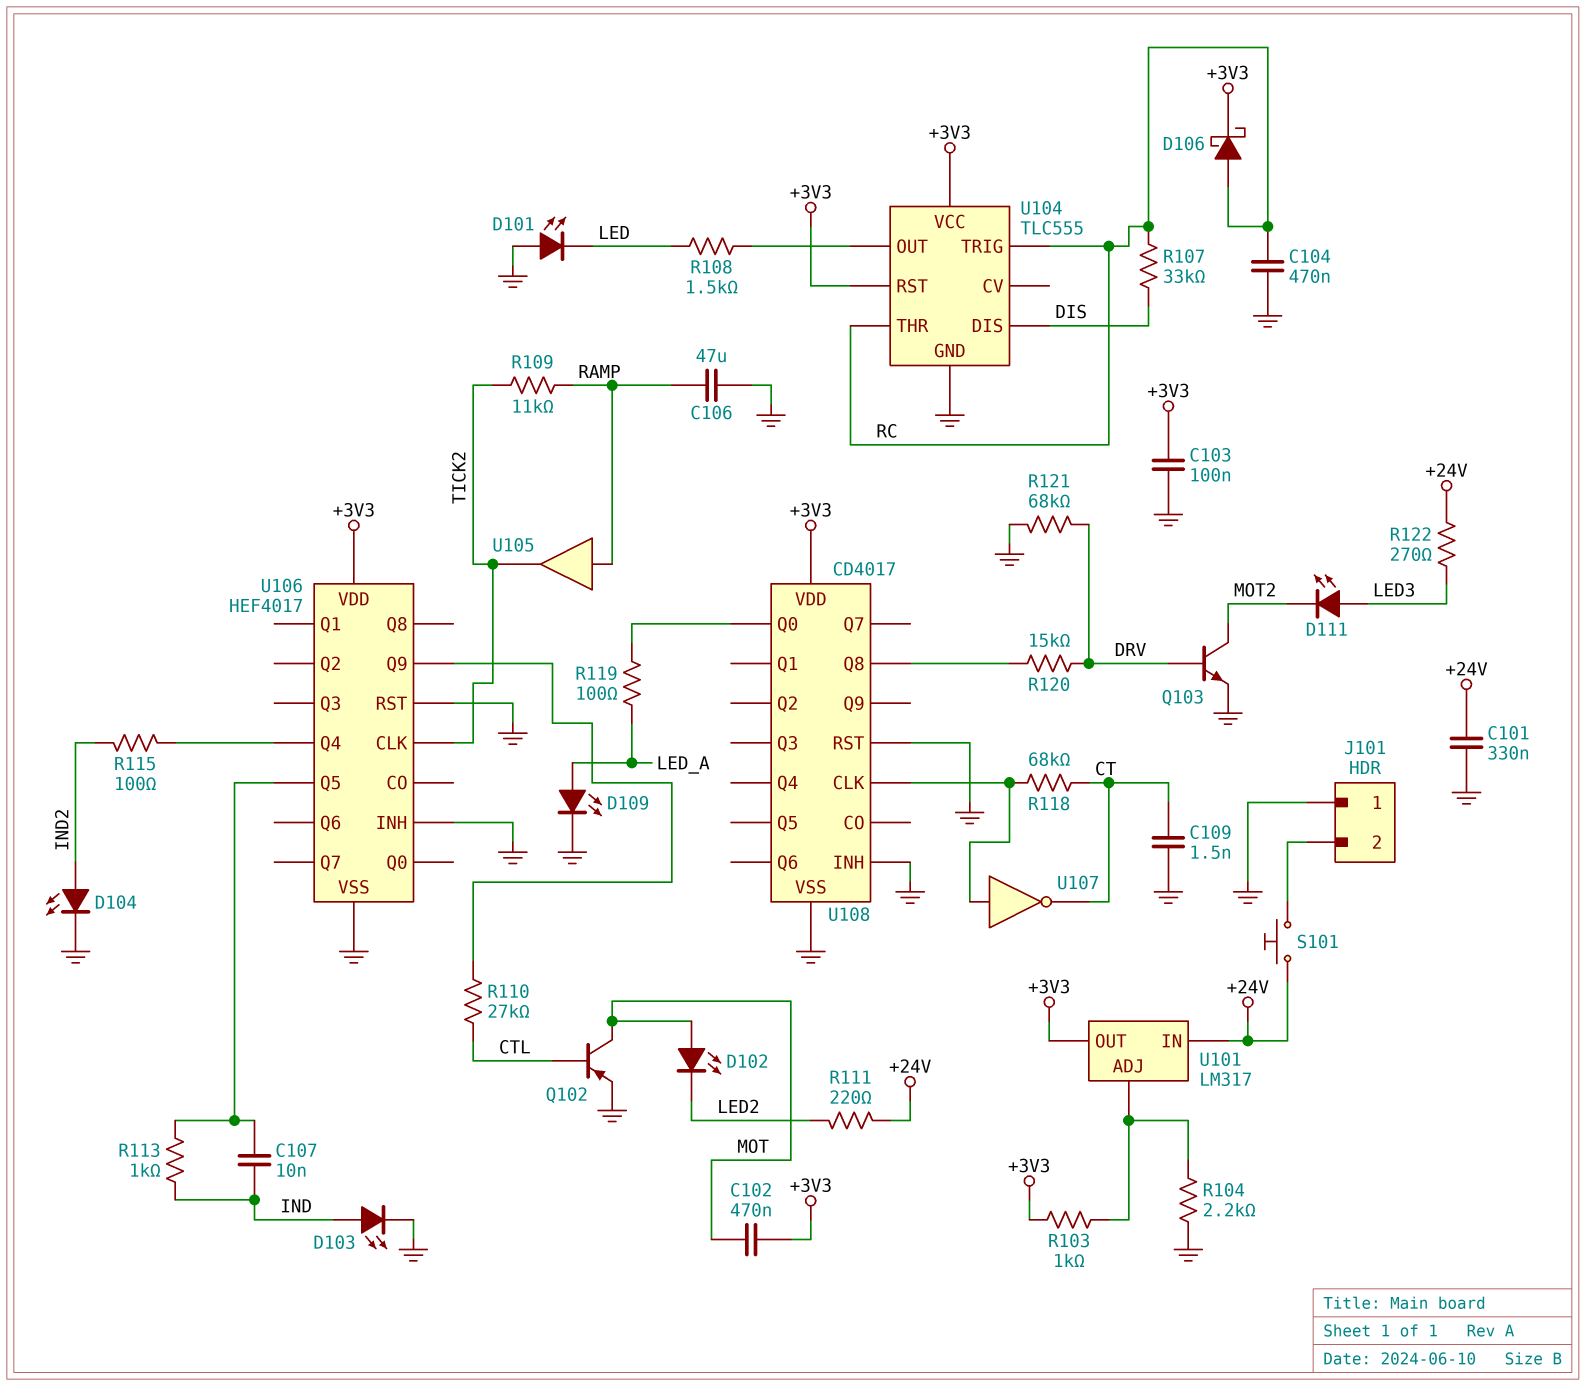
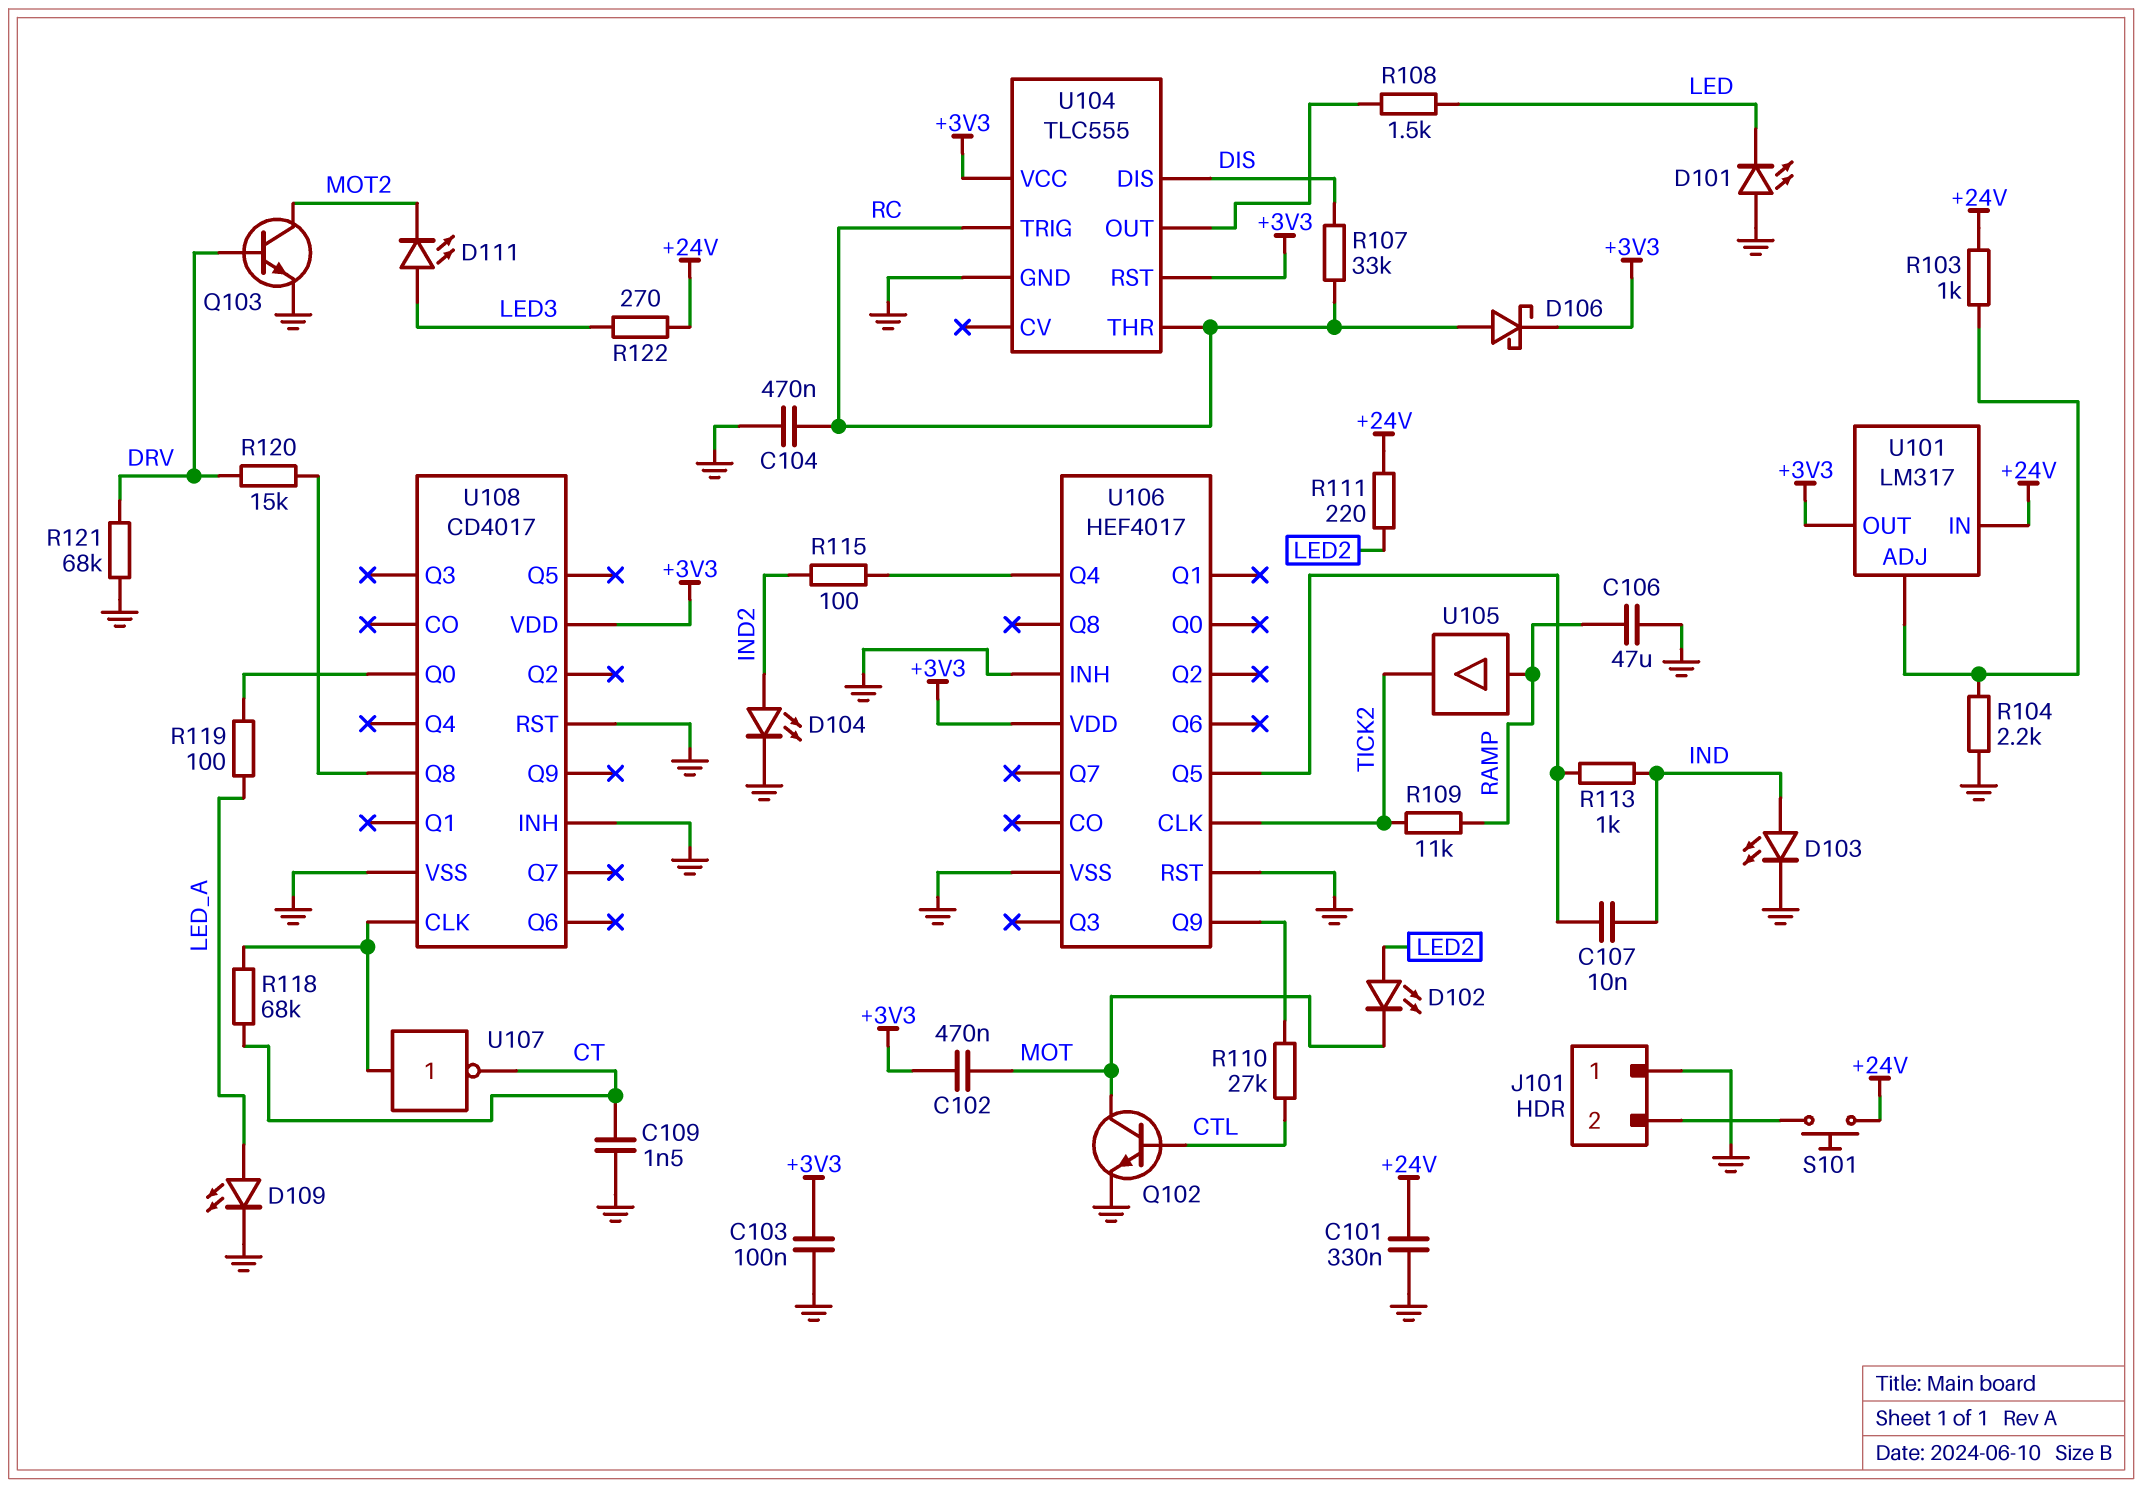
D102: LED (A MOT, K LED2) -> LED (A LED2, K MOT)
Q102: PNP (B CTL, C MOT, E GND) -> NPN (B CTL, C MOT, E GND)
R103: 1k (+3V3, U101/ADJ) -> 1k (+24V, U101/ADJ)

